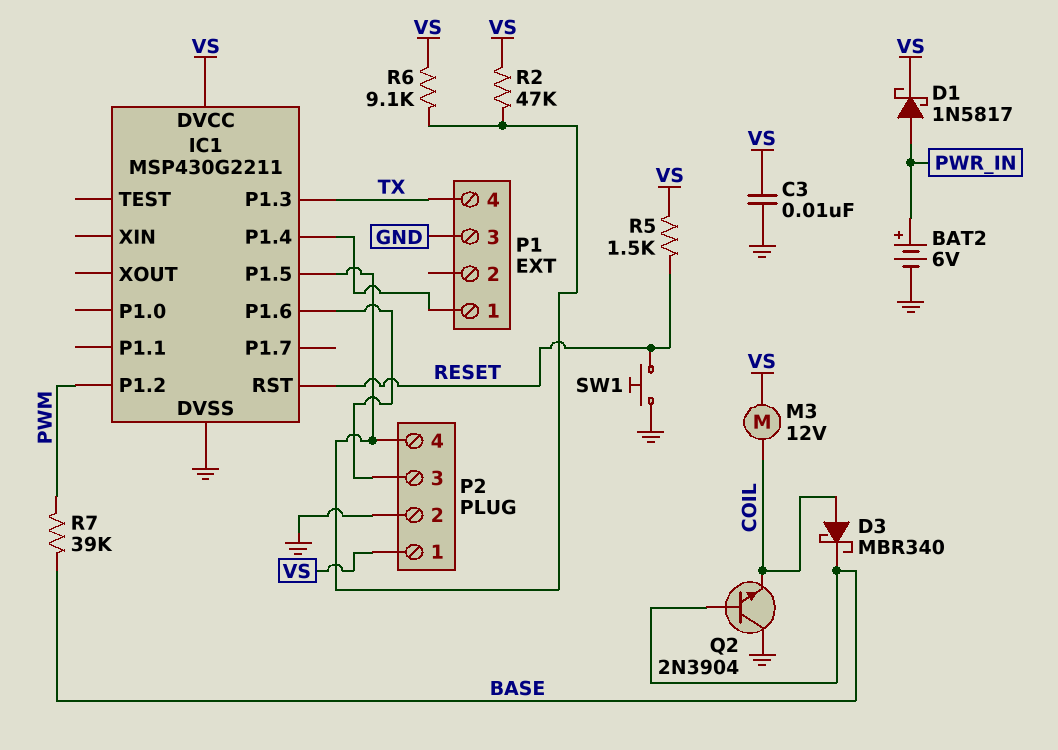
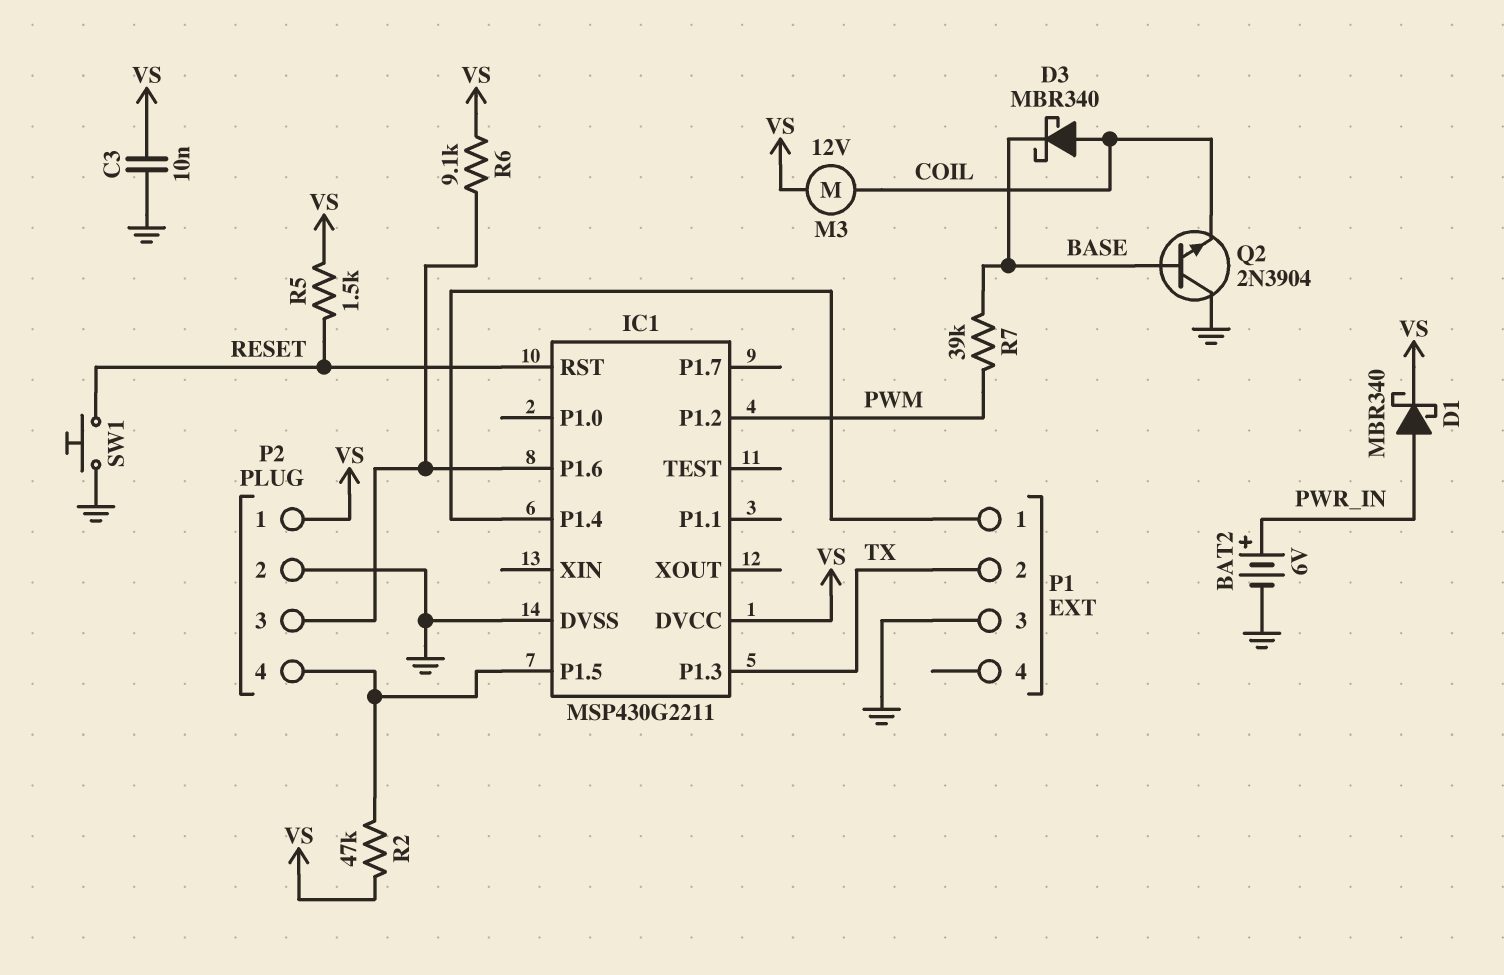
D1: schottky 1N5817 (A PWR_IN, K VS) -> schottky MBR340 (A PWR_IN, K VS)
P1 pin 2: none -> TX
P1 pin 4: TX -> none
R6: 9.1k (IC1/P1.5, VS) -> 9.1k (IC1/P1.6, VS)

